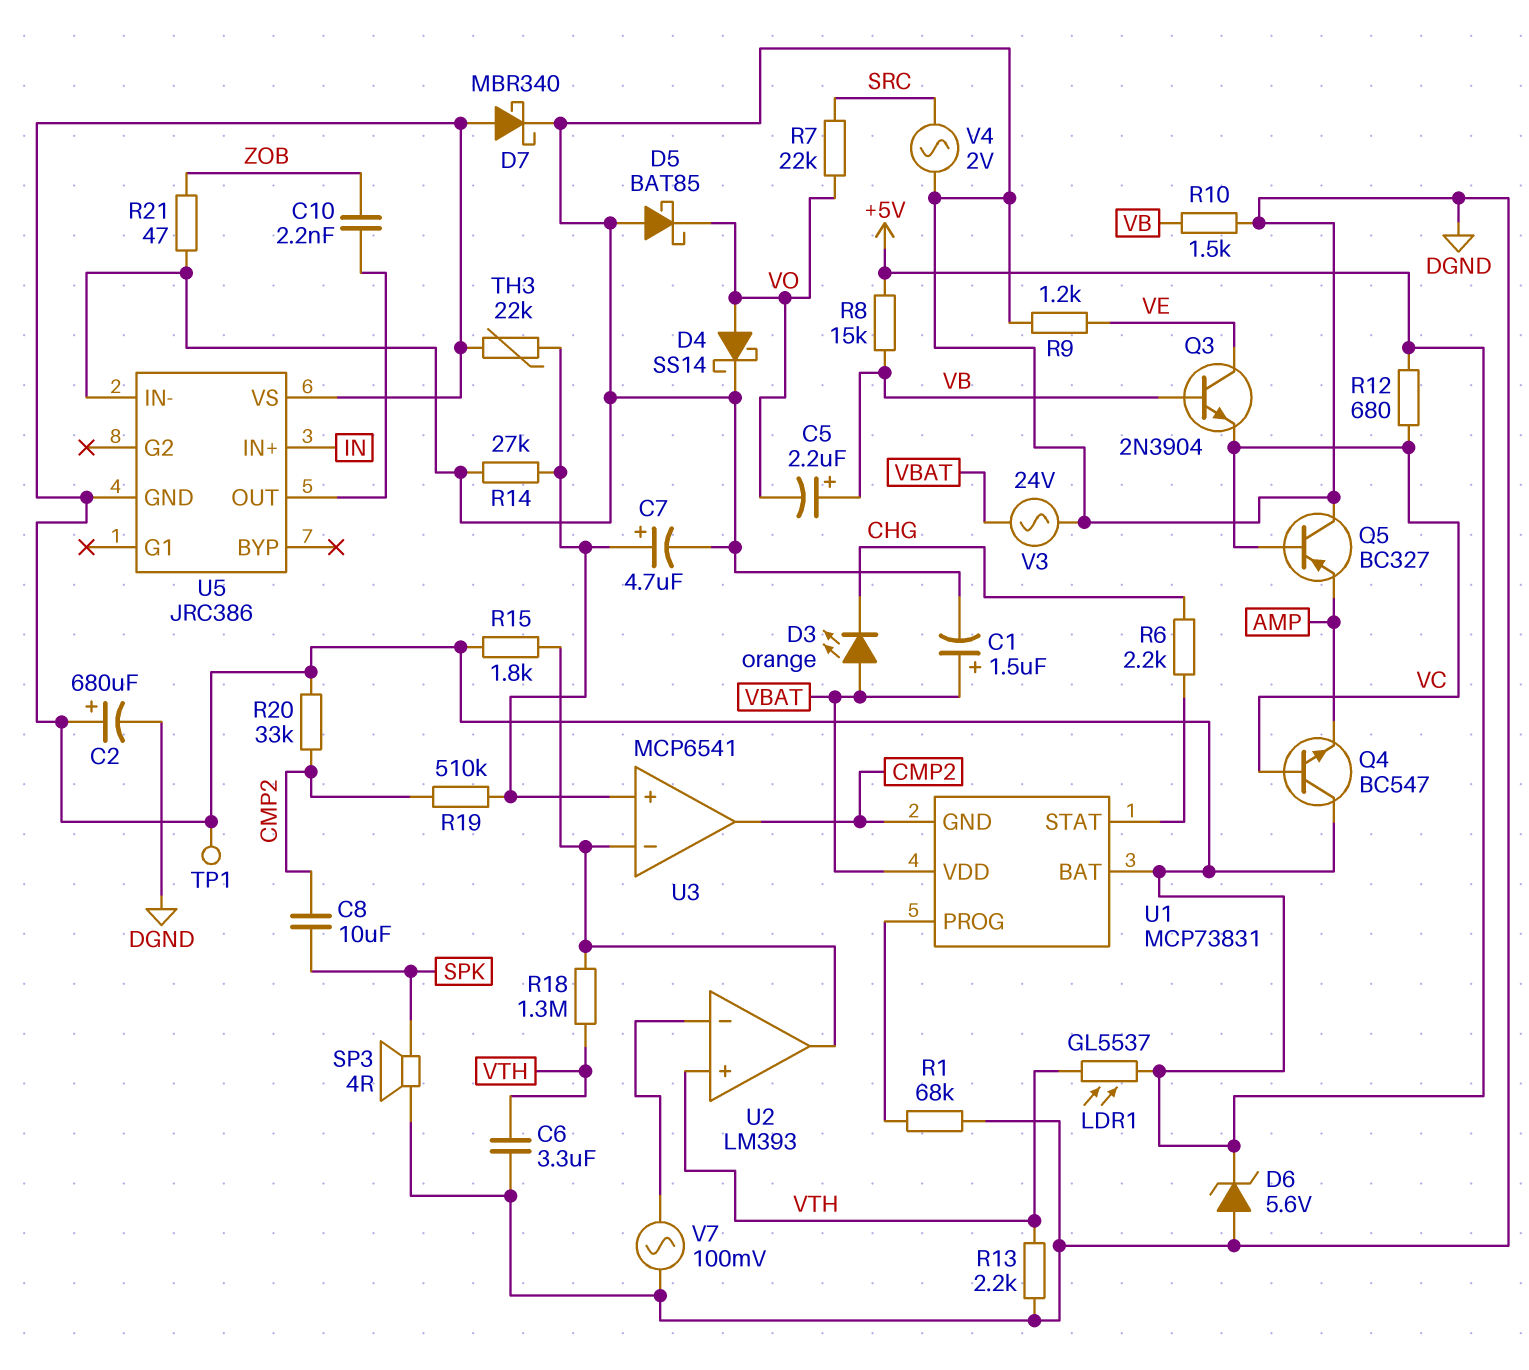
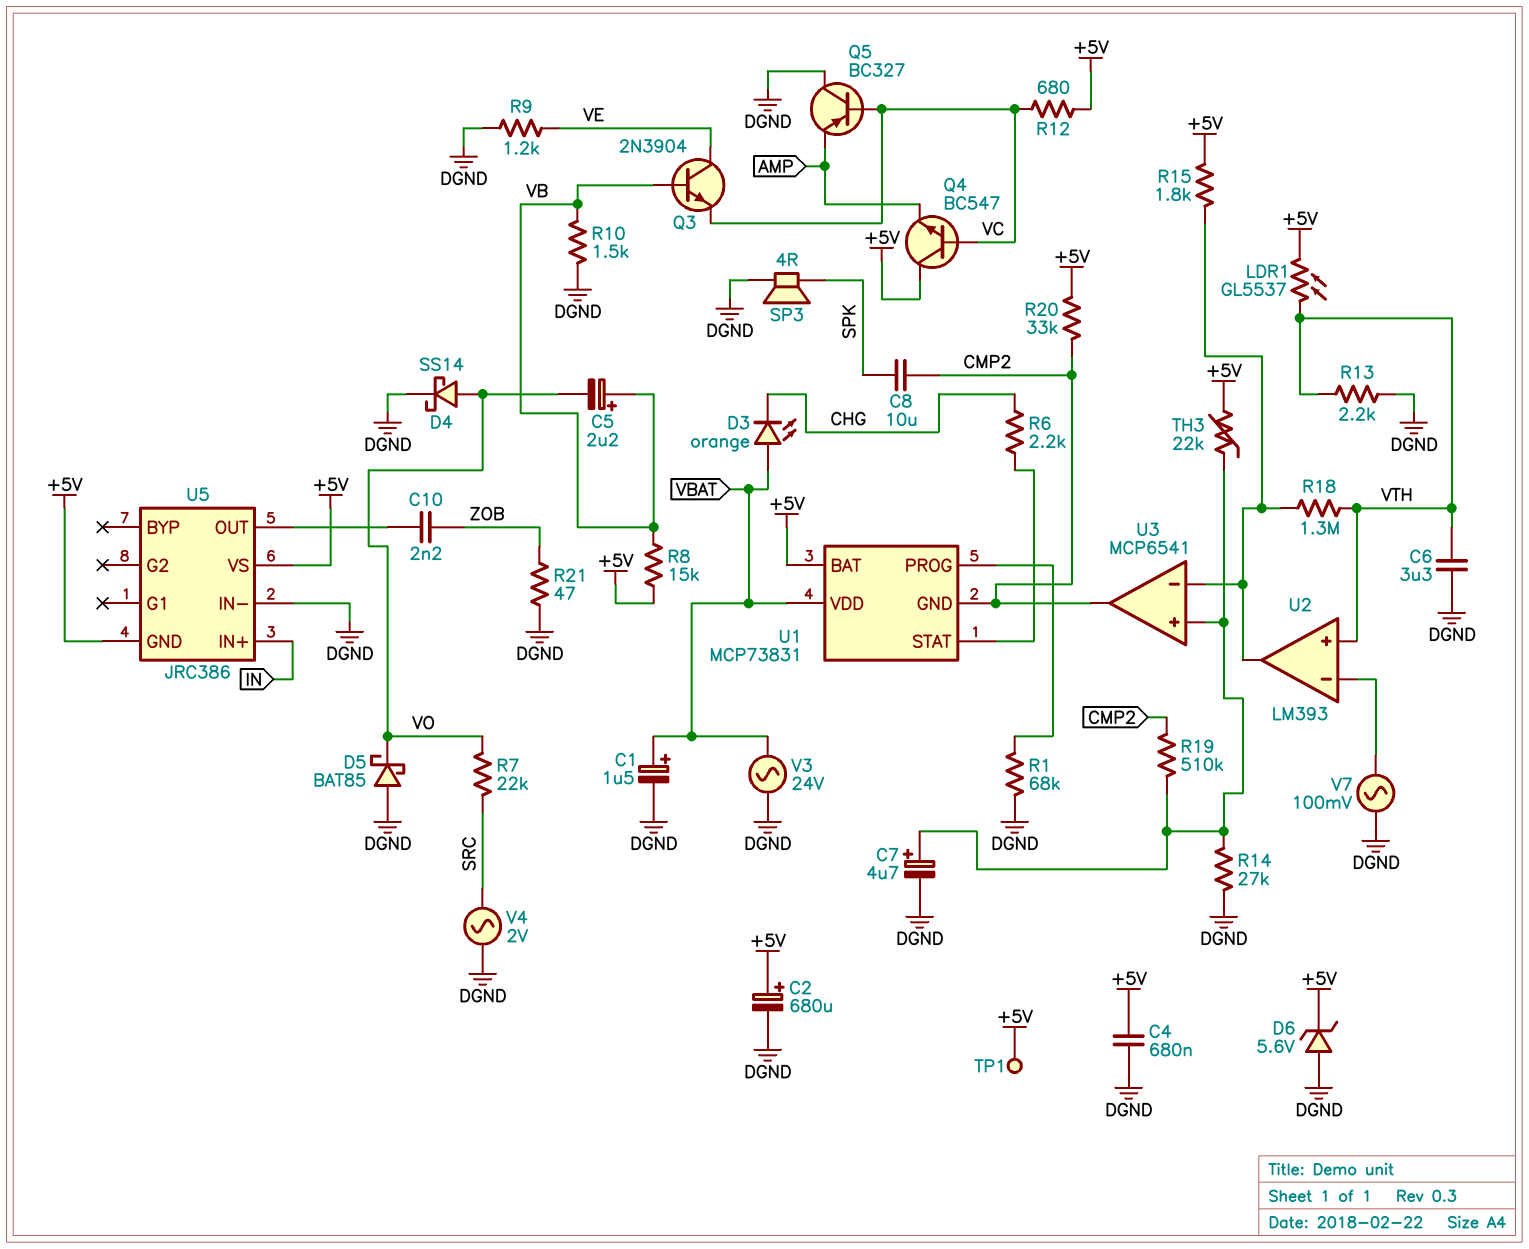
C4: none -> 680nF (+5V, DGND)
D7: schottky MBR340 (A +5V, K DGND) -> none

